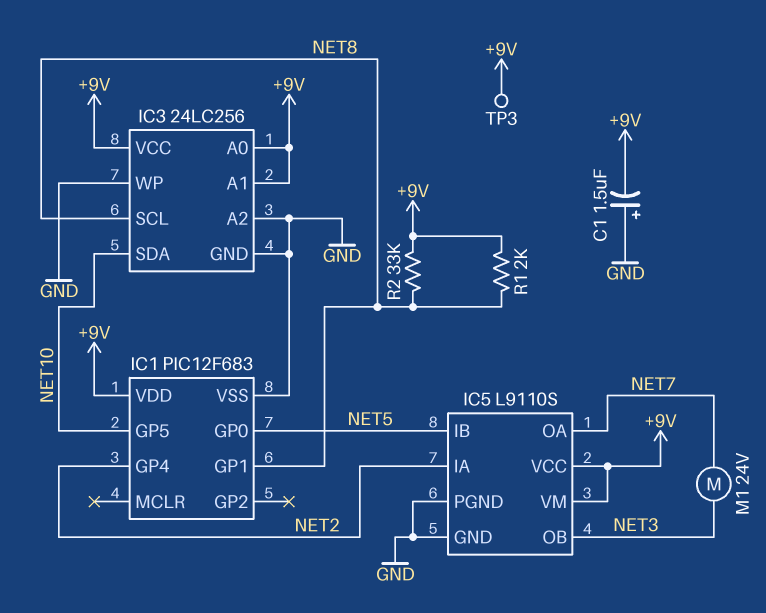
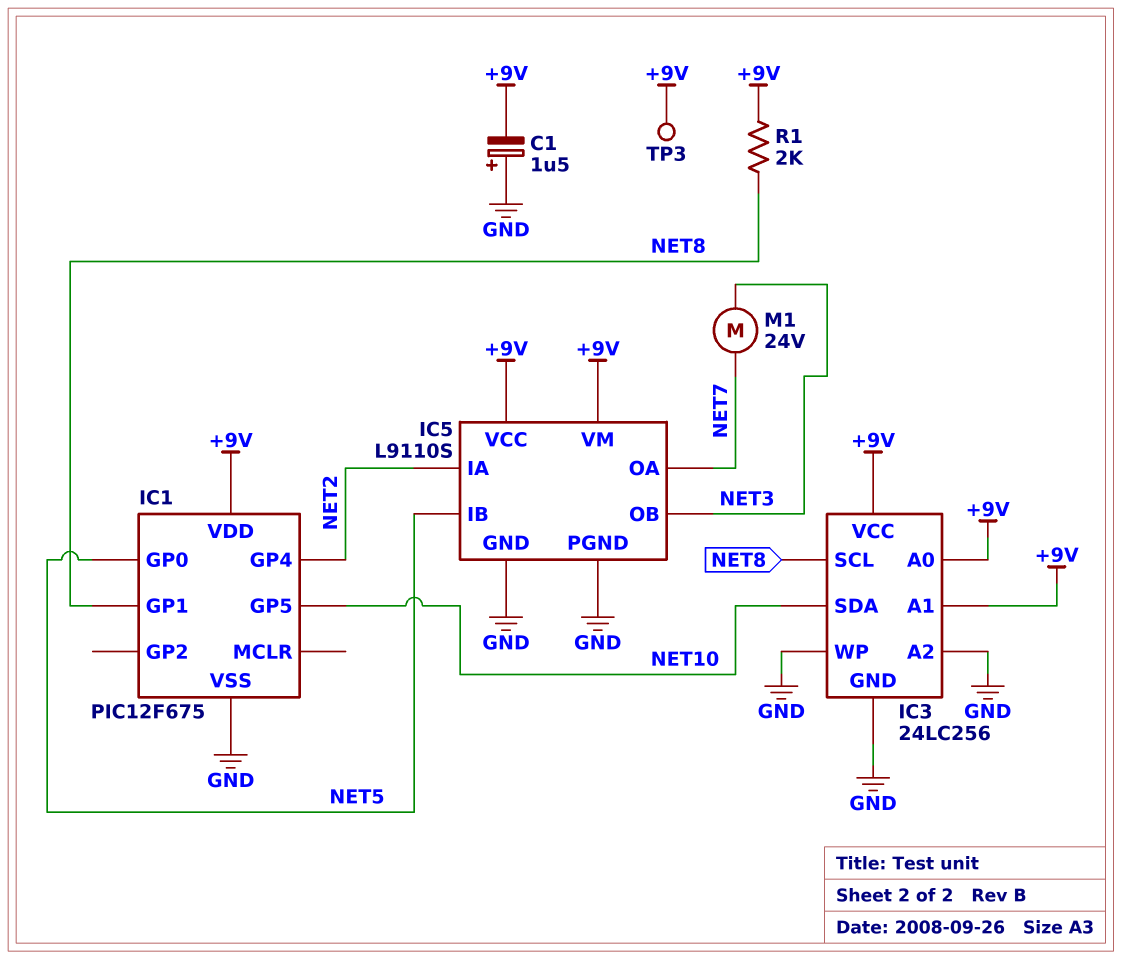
IC1: PIC12F683 -> PIC12F675
R2: 33k (+9V, NET8) -> none

